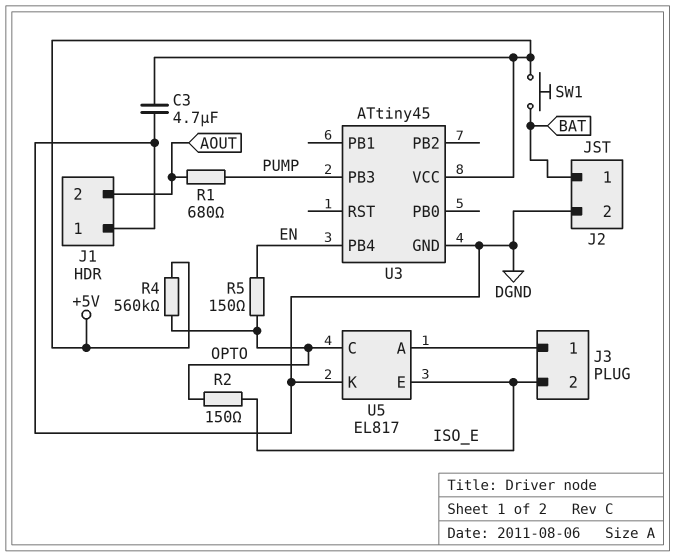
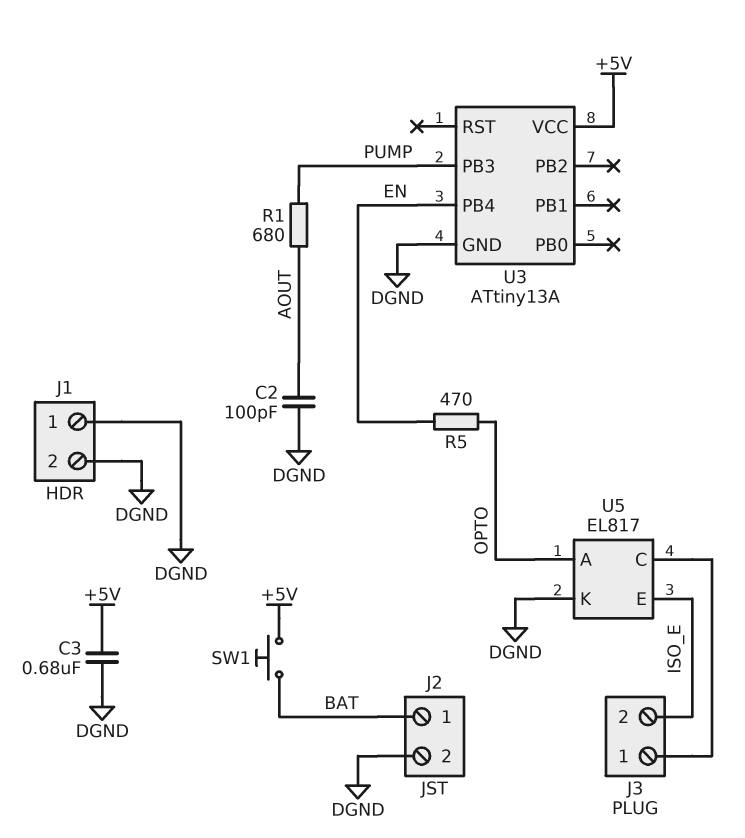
C2: none -> 100pF (AOUT, DGND)
C3: 4.7uF (+5V, DGND) -> 680nF (+5V, DGND)
J1 pin 2: AOUT -> DGND
R2: 150 (ISO_E, OPTO) -> none
R4: 560k (+5V, OPTO) -> none
R5: 150 (EN, OPTO) -> 470 (EN, OPTO)
U3: ATtiny45 -> ATtiny13A
U5 pin A: J3/1 -> OPTO
U5 pin C: OPTO -> J3/1

